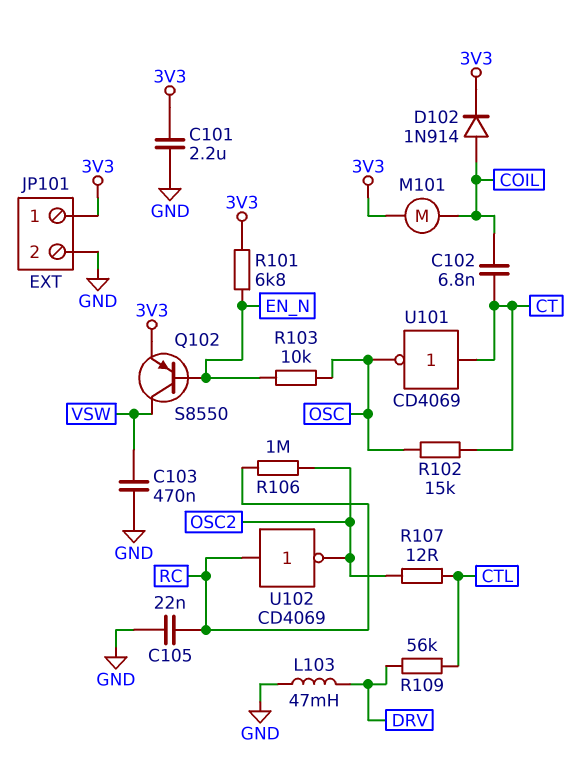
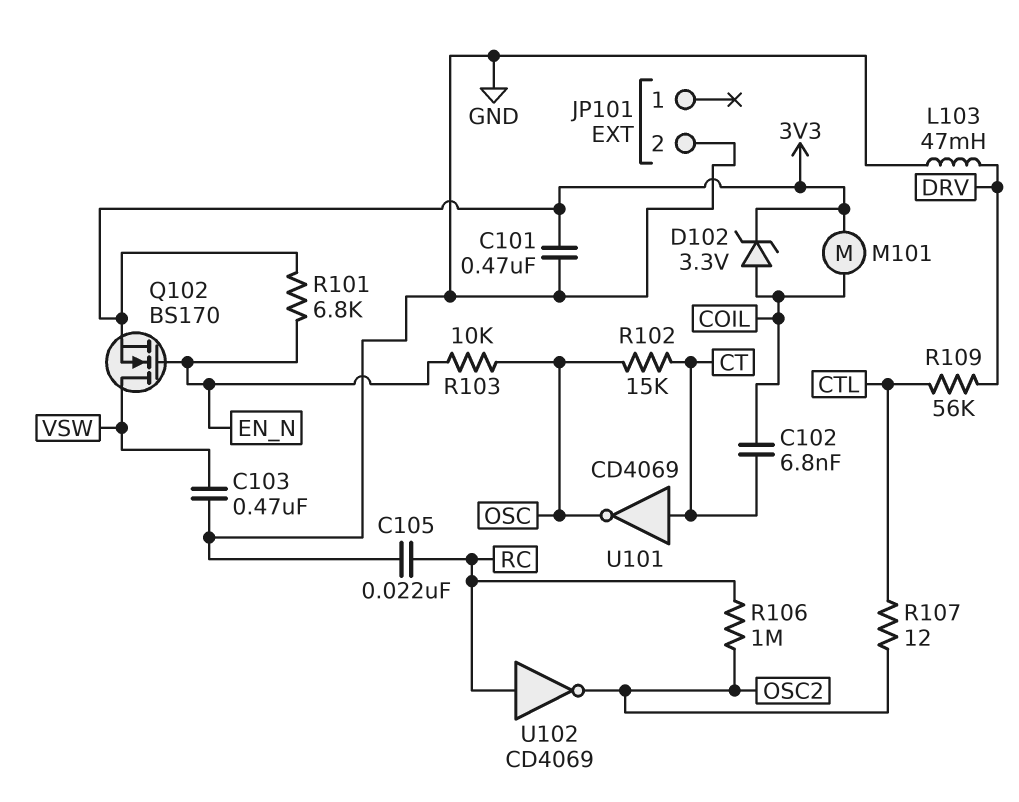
C101: 2.2uF (3V3, GND) -> 470nF (3V3, GND)
D102: diode 1N914 (A COIL, K 3V3) -> zener 3.3V (A COIL, K 3V3)
JP101 pin 1: 3V3 -> none
Q102: PNP S8550 (B EN_N, C VSW, E 3V3) -> NMOS BS170 (G EN_N, D VSW, S 3V3)

